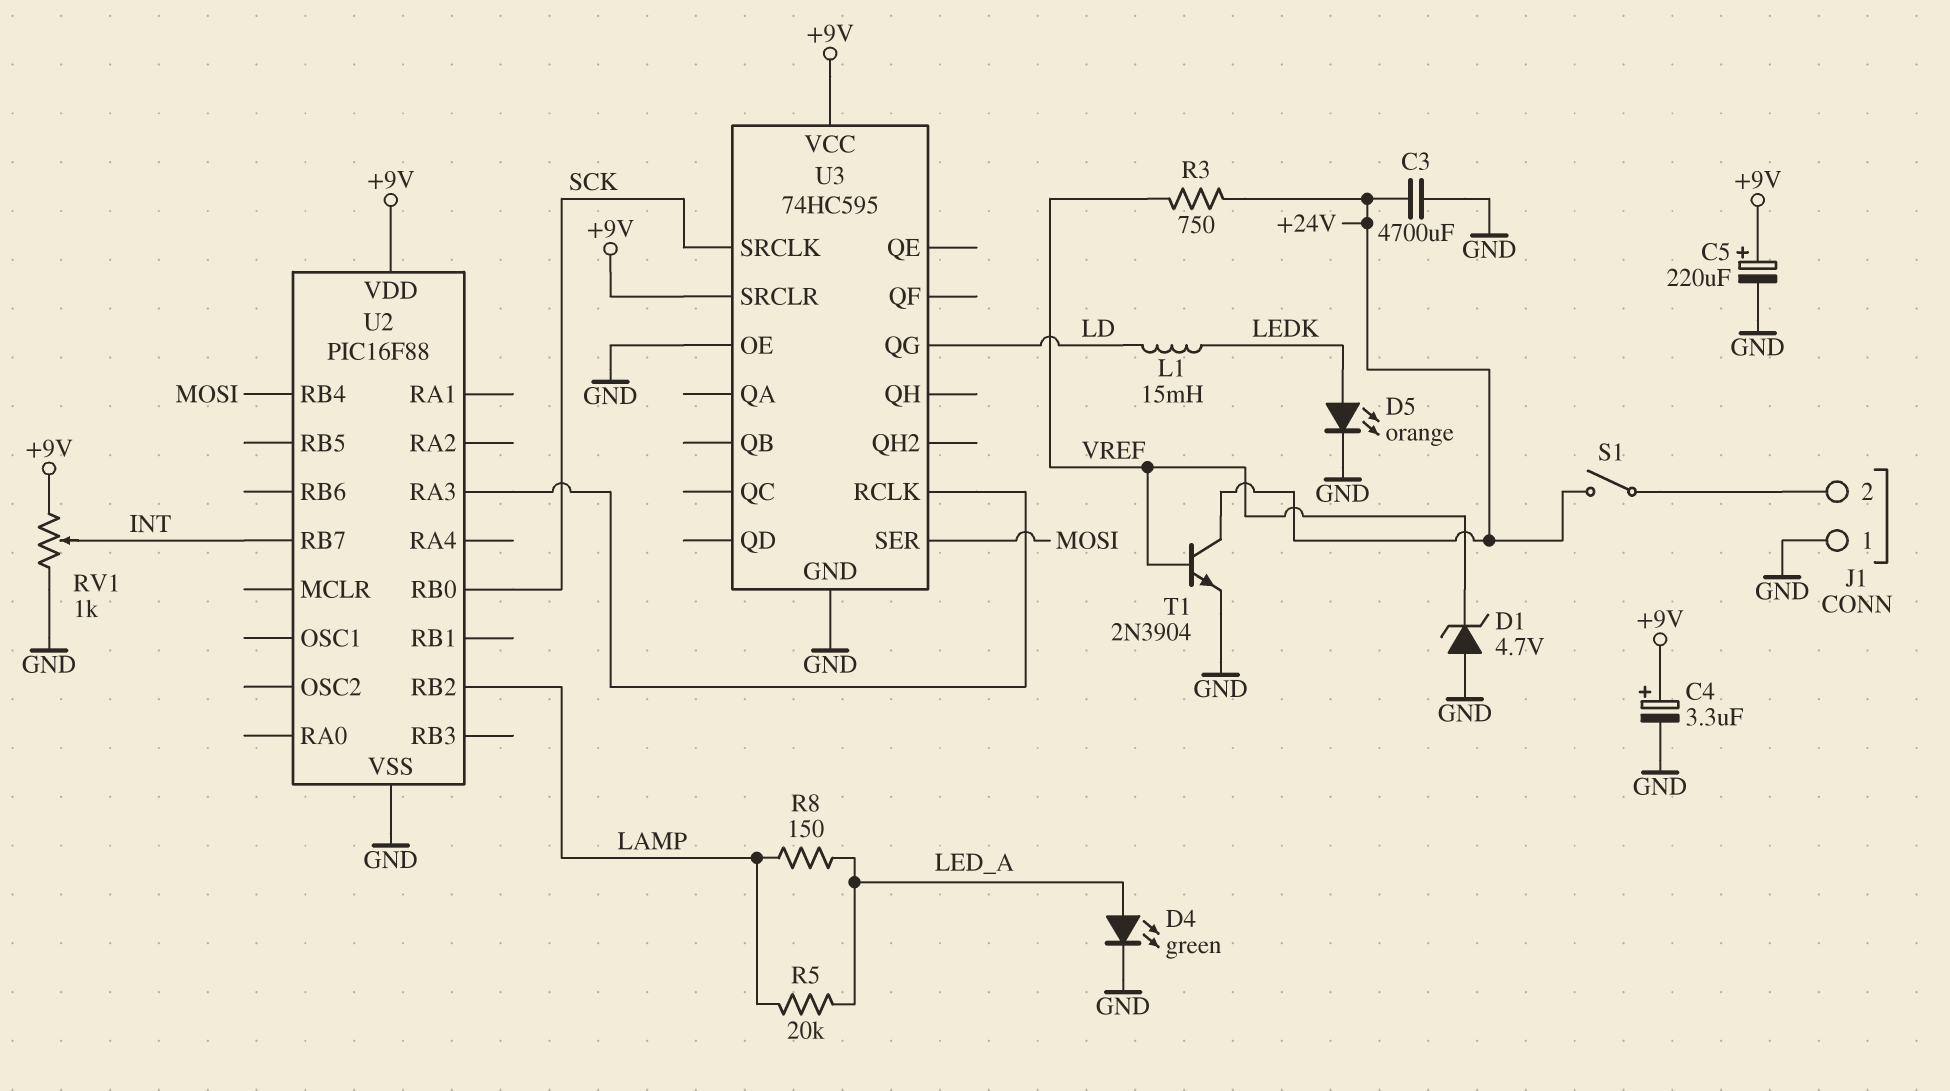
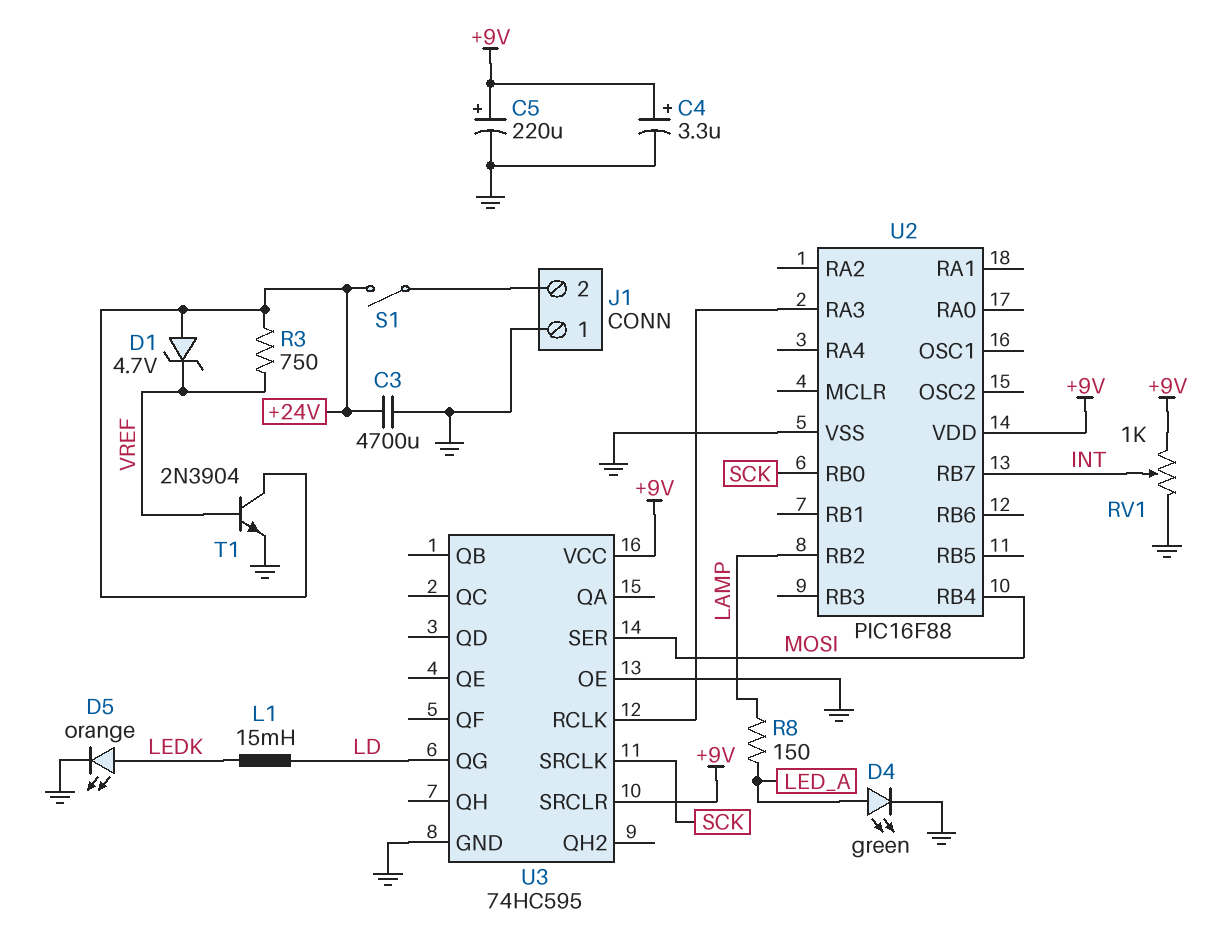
D1: zener 4.7V (A GND, K VREF) -> zener 4.7V (A +24V, K VREF)
R5: 20k (LAMP, LED_A) -> none

